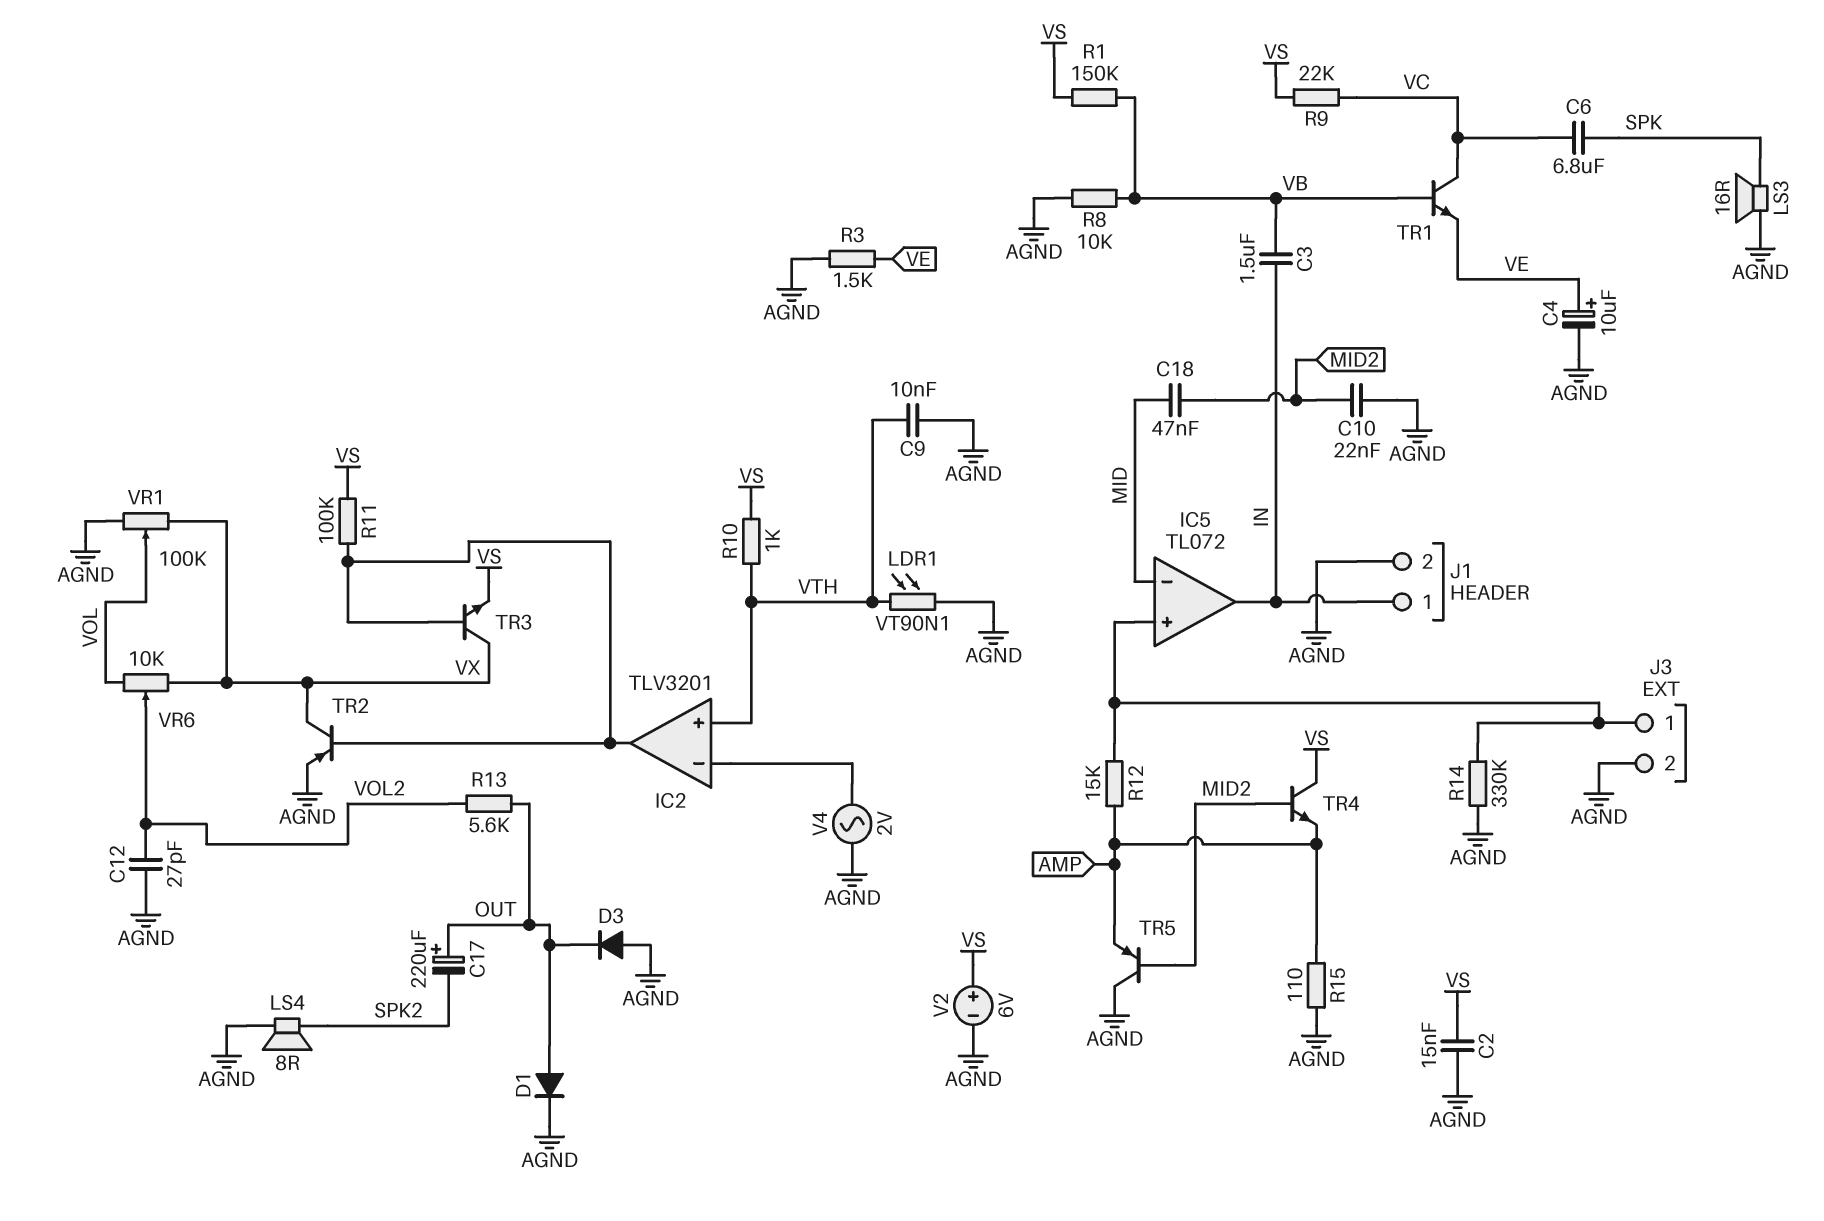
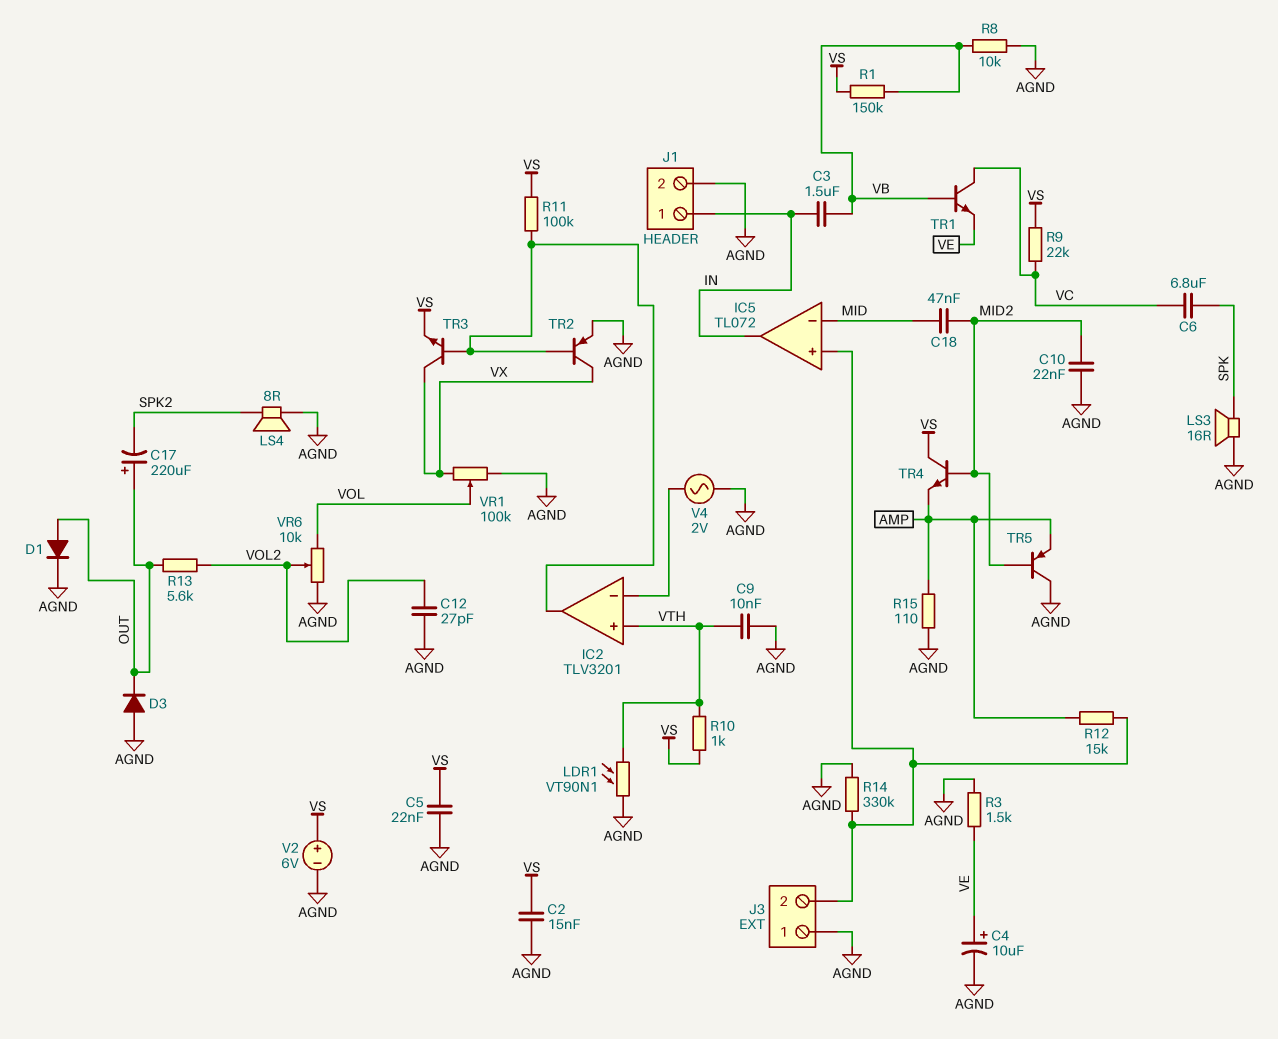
C5: none -> 22nF (AGND, VS)
J3 pin 1: IC5/in+ -> AGND
J3 pin 2: AGND -> IC5/in+
VR6: 10k (VOL, VX, wiper VOL2) -> 10k (AGND, VOL, wiper VOL2)

